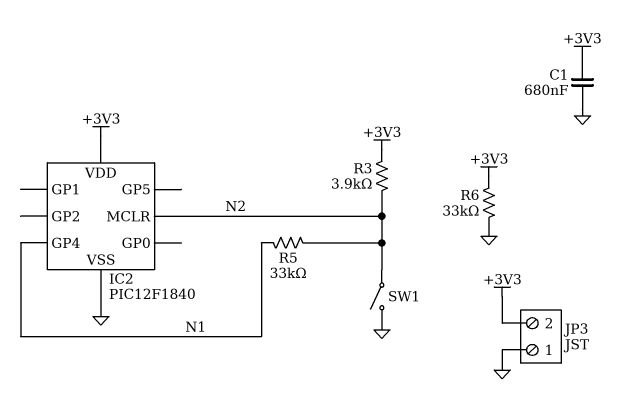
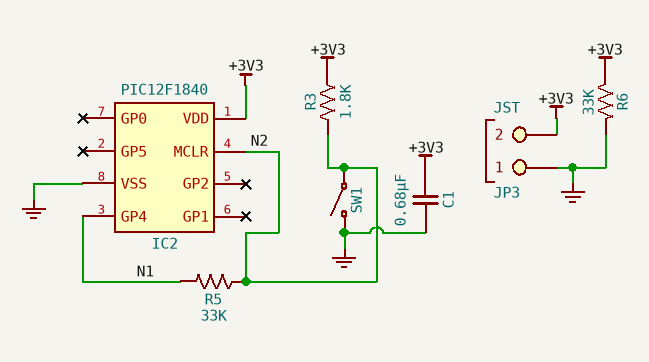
R3: 3.9k (+3V3, N2) -> 1.8k (+3V3, N2)

